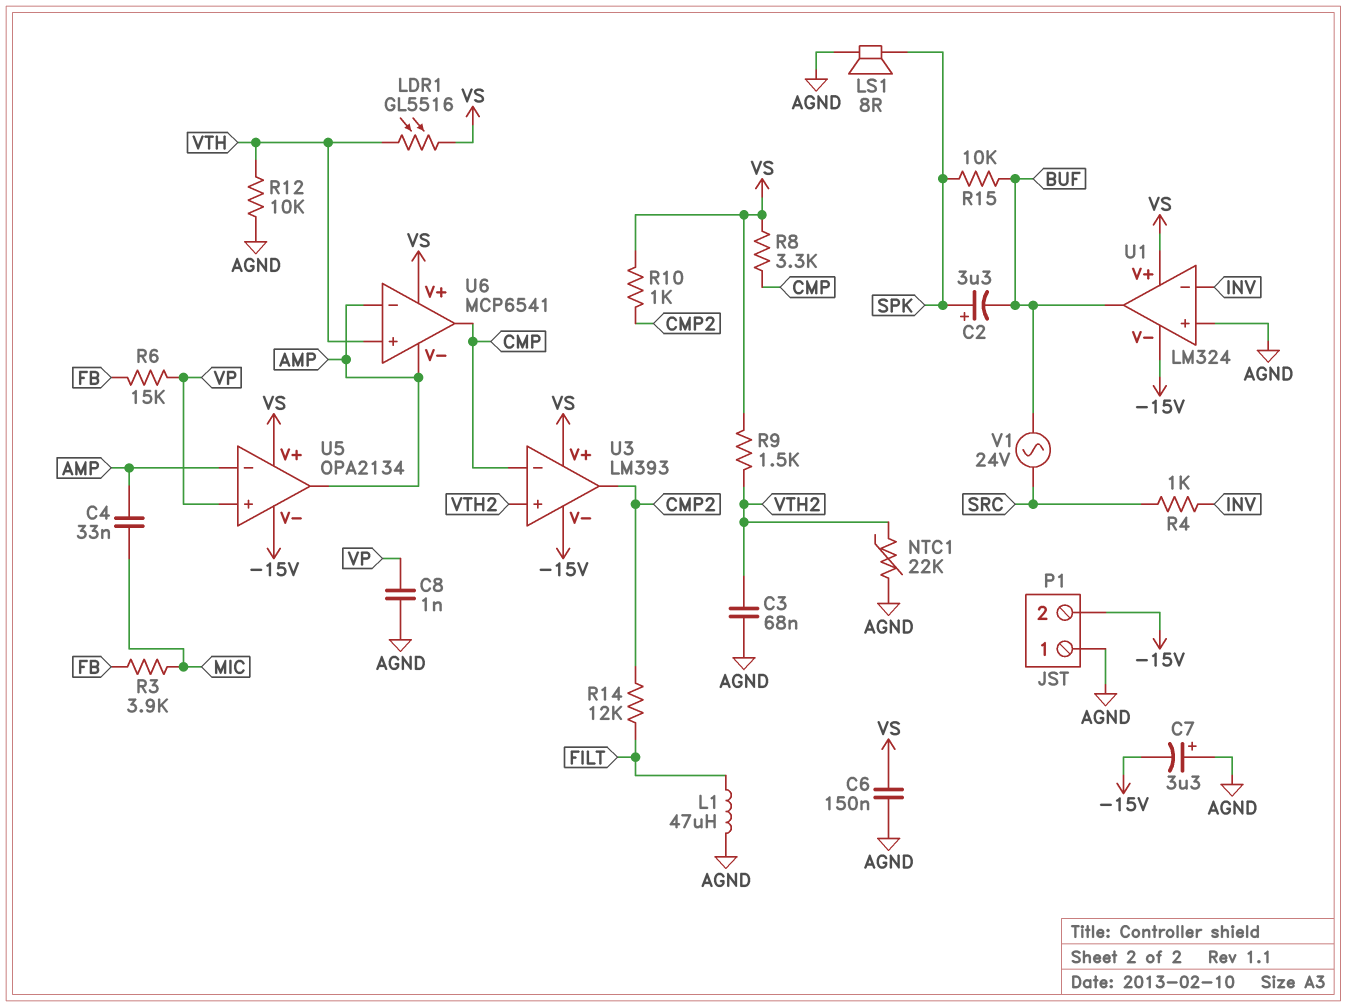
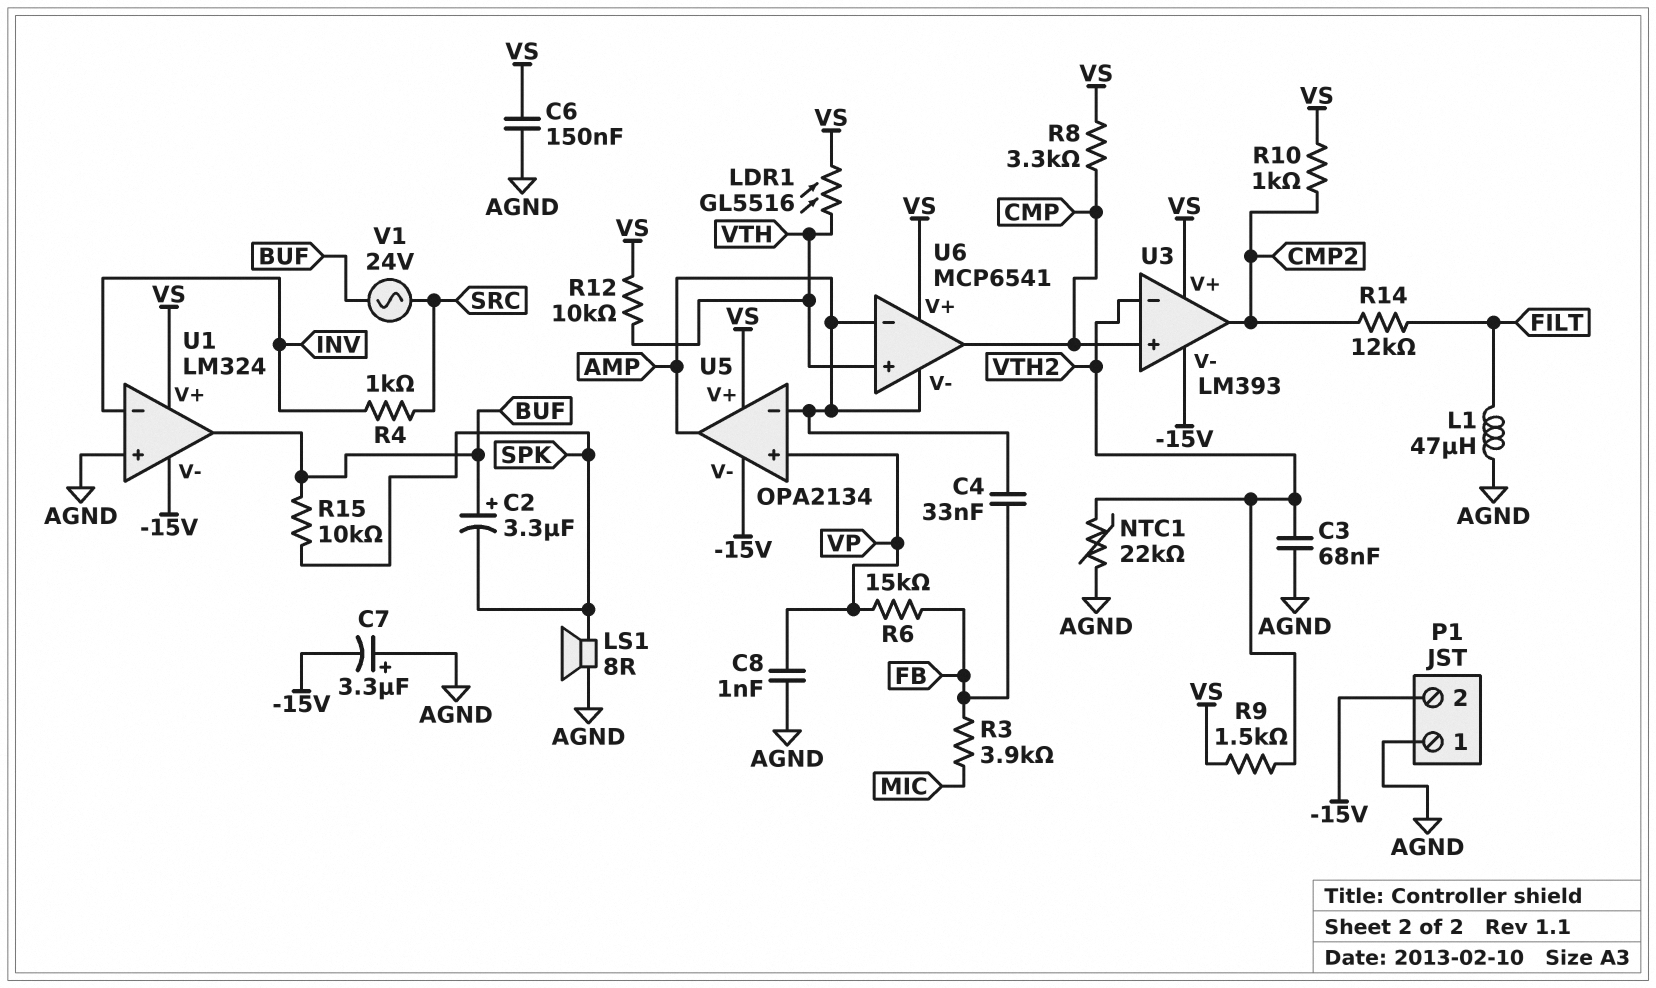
C2: 3.3uF (plus SPK, minus BUF) -> 3.3uF (plus BUF, minus SPK)
C4: 33nF (AMP, MIC) -> 33nF (AMP, FB)
R12: 10k (AGND, VTH) -> 10k (VS, VTH)
U3 pin in+: VTH2 -> CMP
U3 pin in-: CMP -> VTH2

